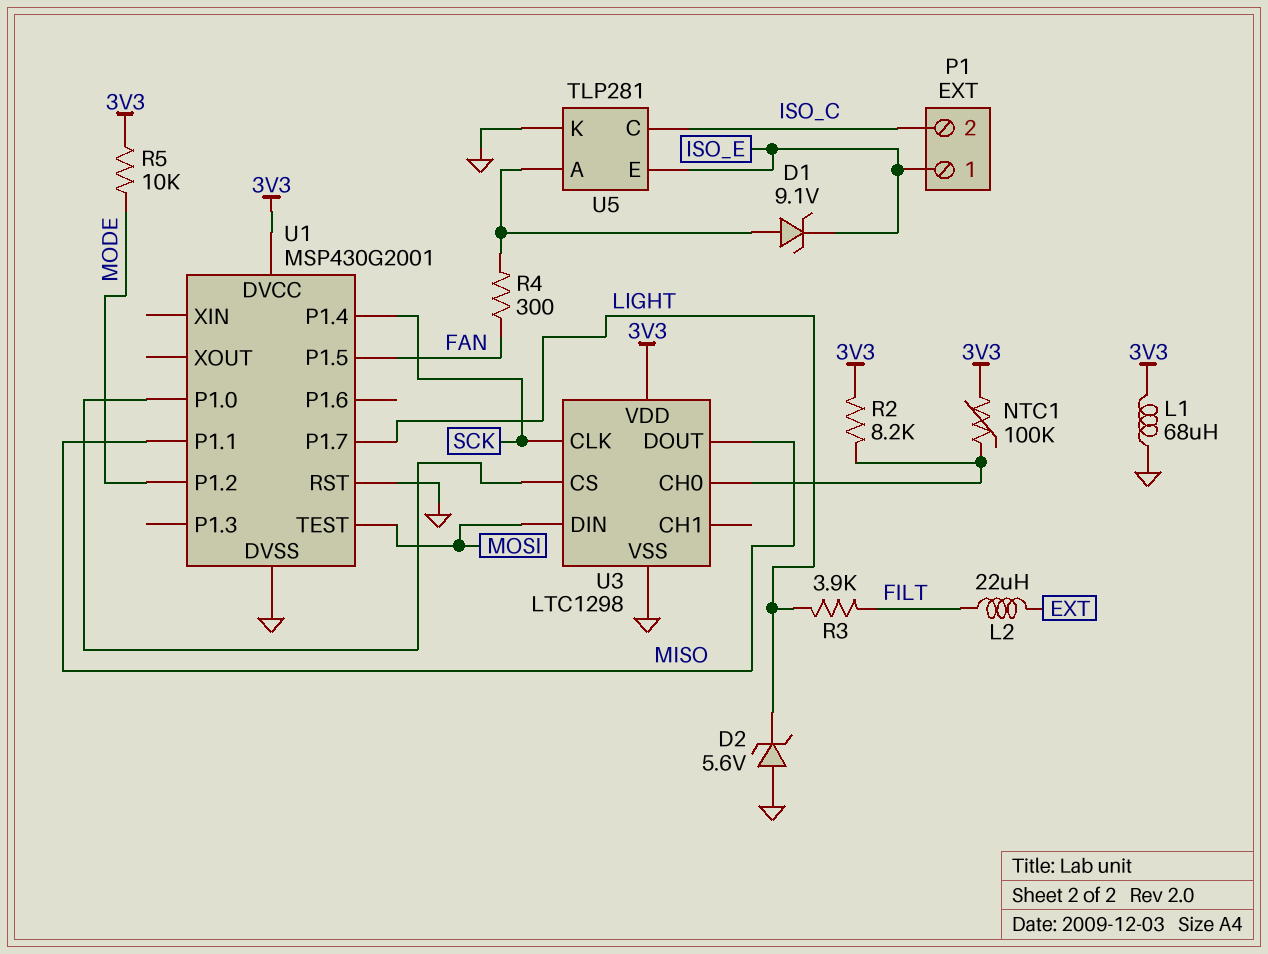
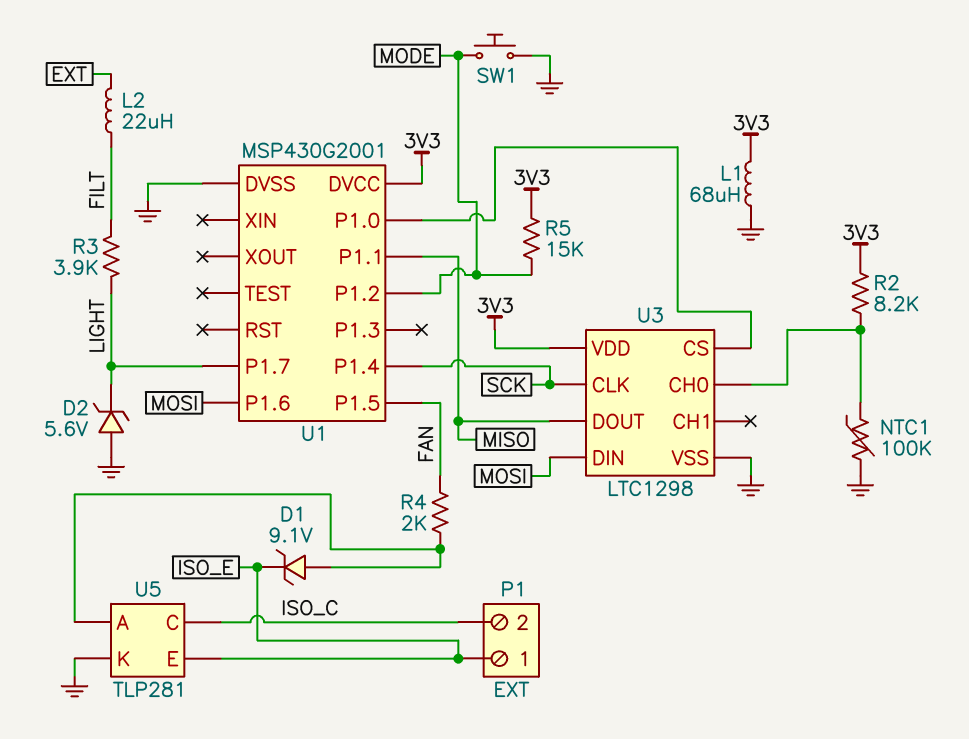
NTC1: 100k (3V3, U3/CH0) -> 100k (GND, U3/CH0)
R4: 300 (FAN, U5/A) -> 2k (FAN, U5/A)
R5: 10k (3V3, MODE) -> 15k (3V3, MODE)
SW1: none -> button (GND, MODE)
U1 pin P1.6: none -> MOSI
U1 pin RST: GND -> none
U1 pin TEST: MOSI -> none

